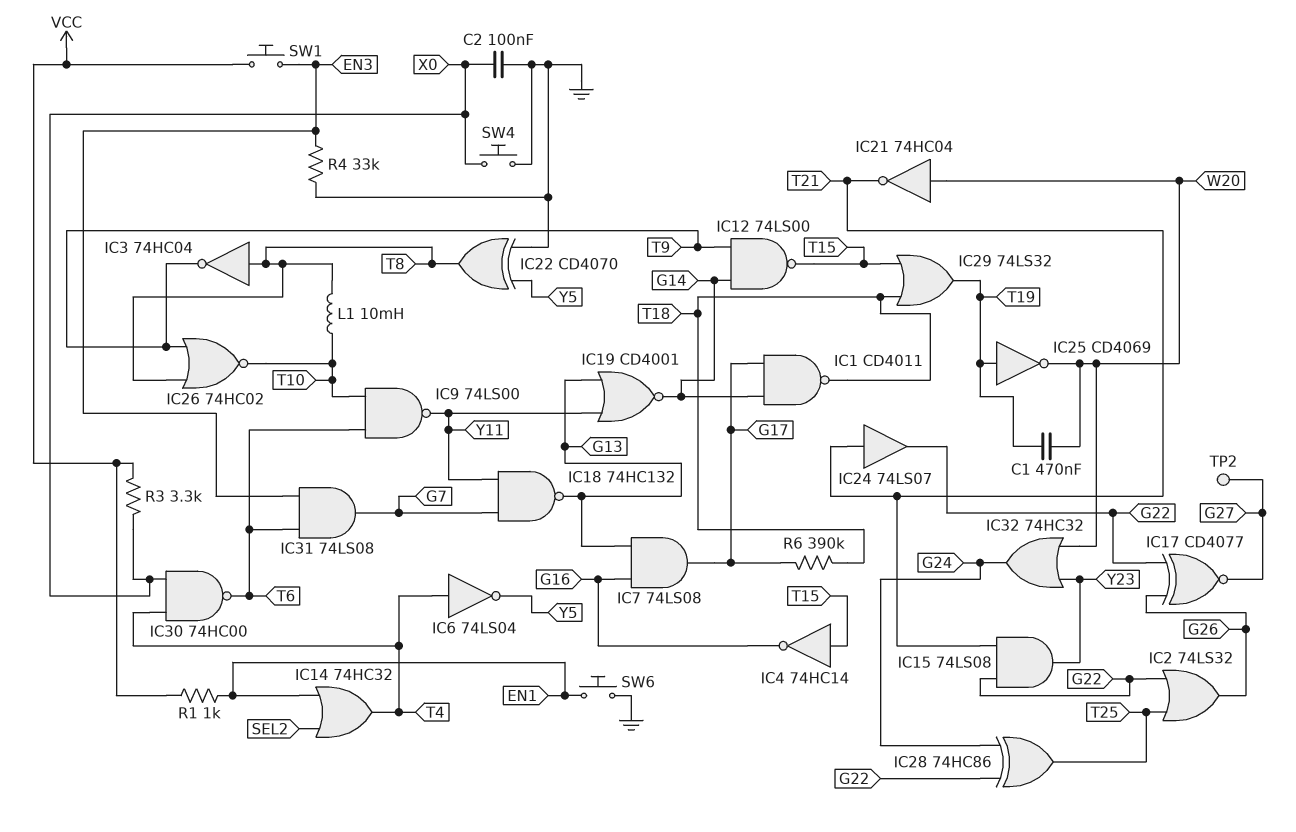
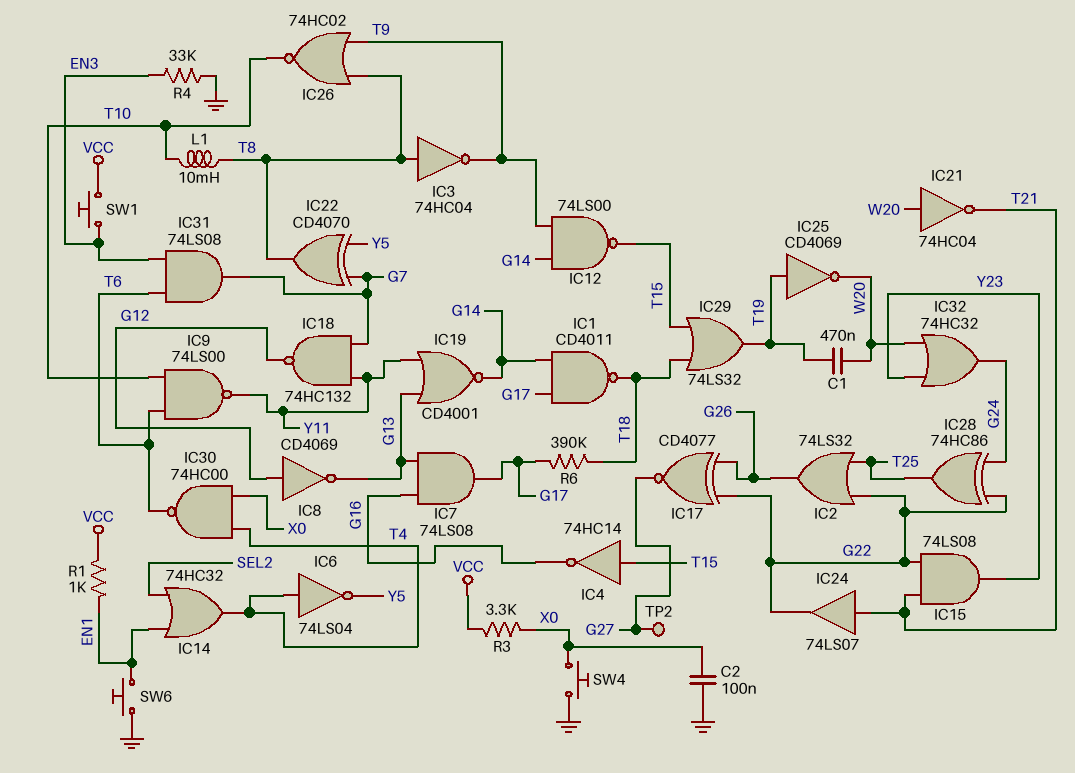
IC8: none -> NOT CD4069 (in G12, out G13)
IC18: NAND 74HC132 (in G7, in Y11, out G13) -> NAND 74HC132 (in G7, in Y11, out G12)
IC22: XOR CD4070 (in GND, in Y5, out T8) -> XOR CD4070 (in G7, in Y5, out T8)

